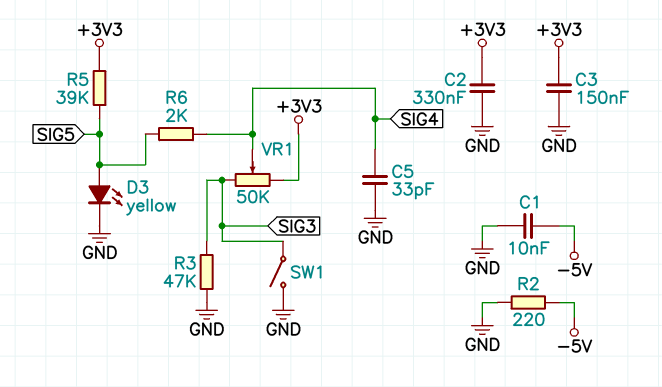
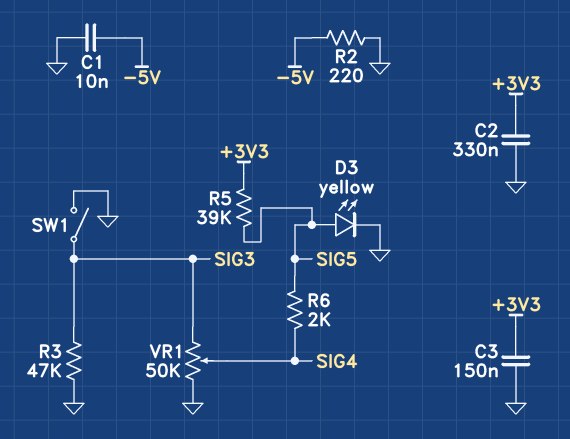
C5: 33pF (GND, SIG4) -> none
VR1: 50k (+3V3, SIG3, wiper SIG4) -> 50k (GND, SIG3, wiper SIG4)

